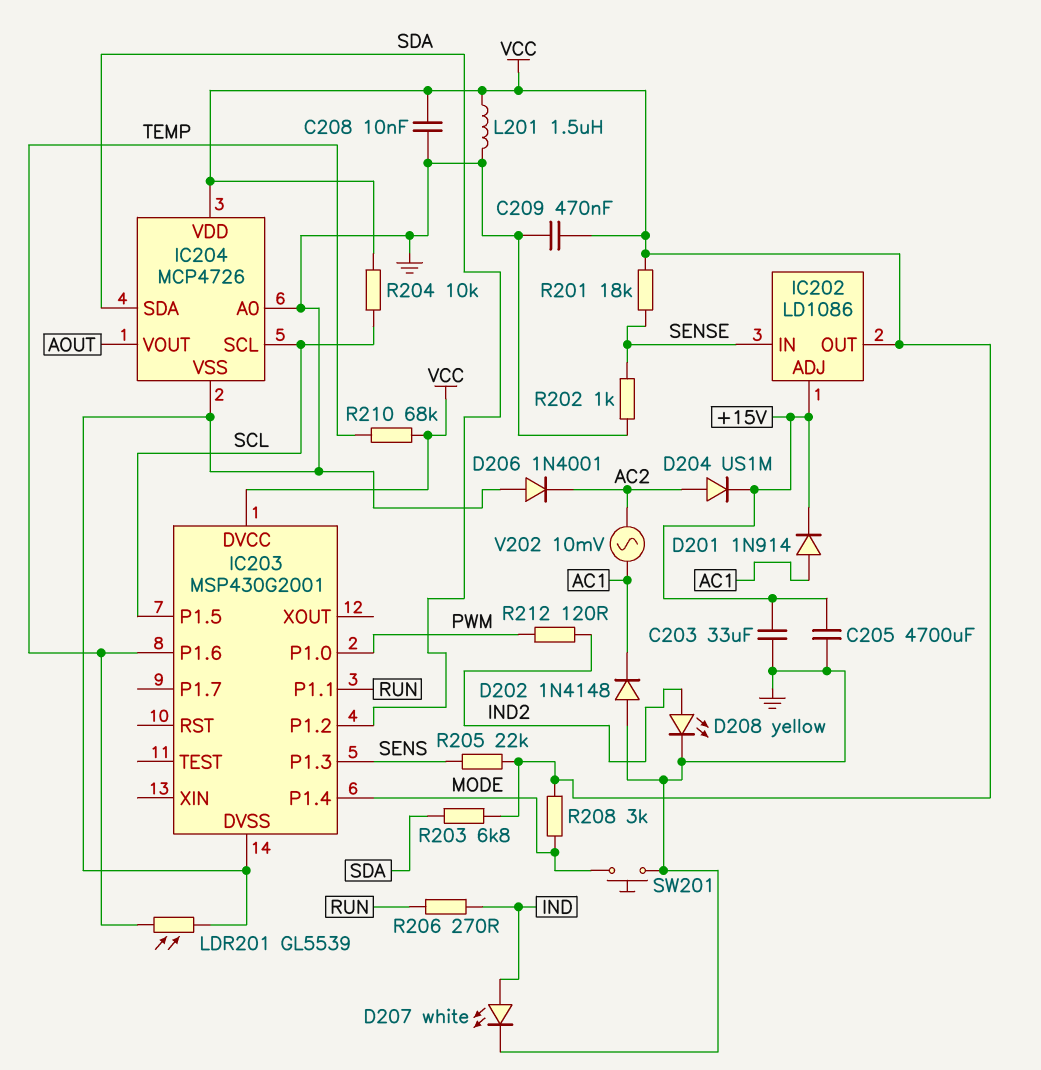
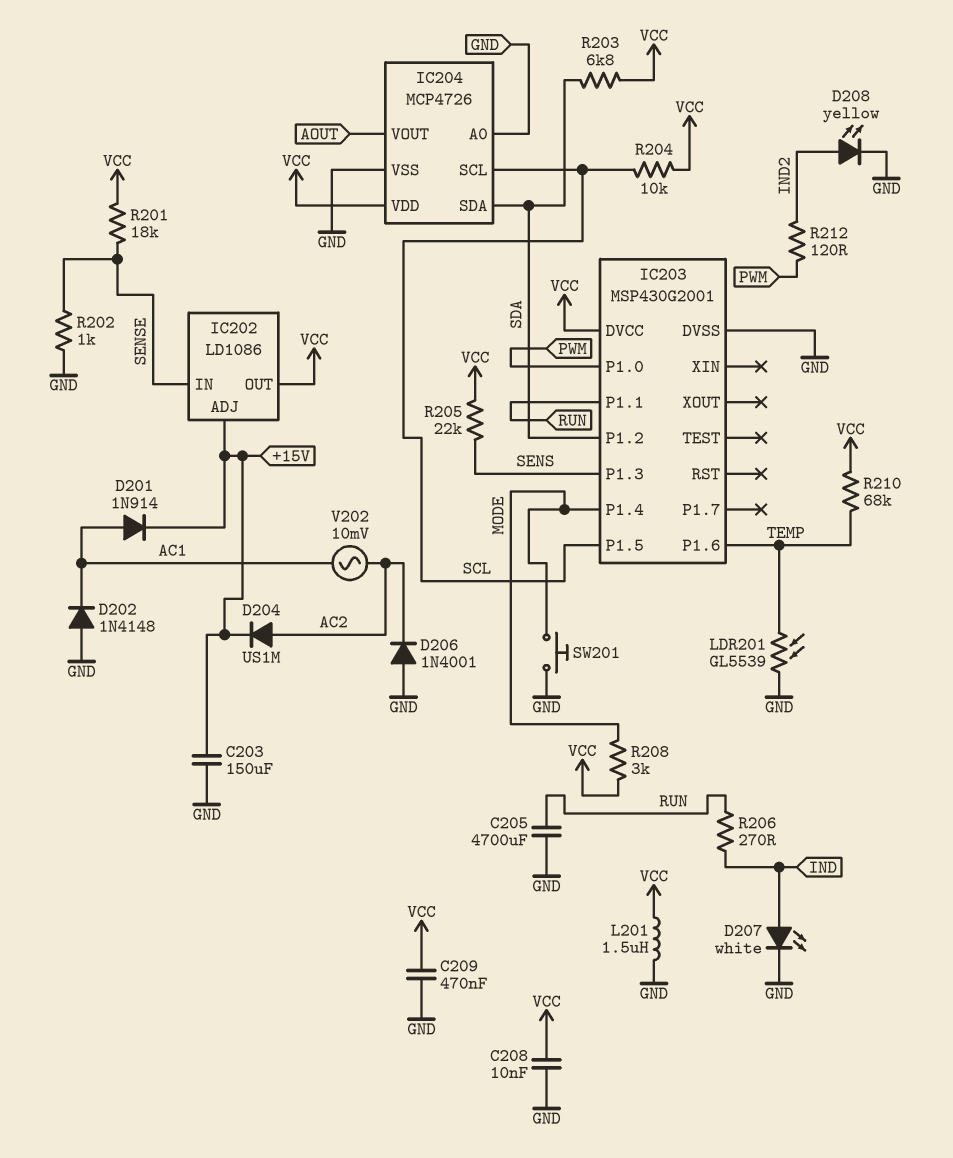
C203: 33uF (+15V, GND) -> 150uF (+15V, GND)
C205: 4700uF (+15V, GND) -> 4700uF (GND, RUN)

